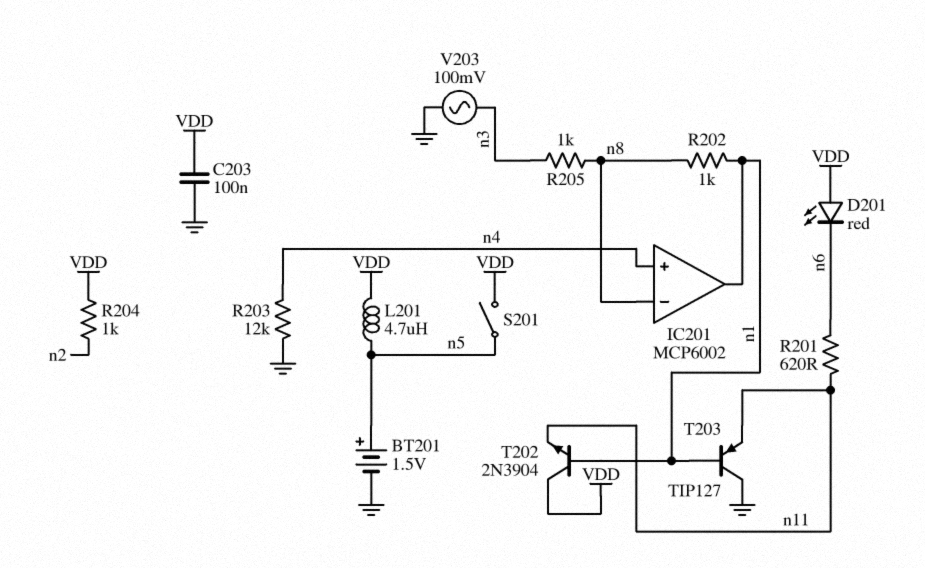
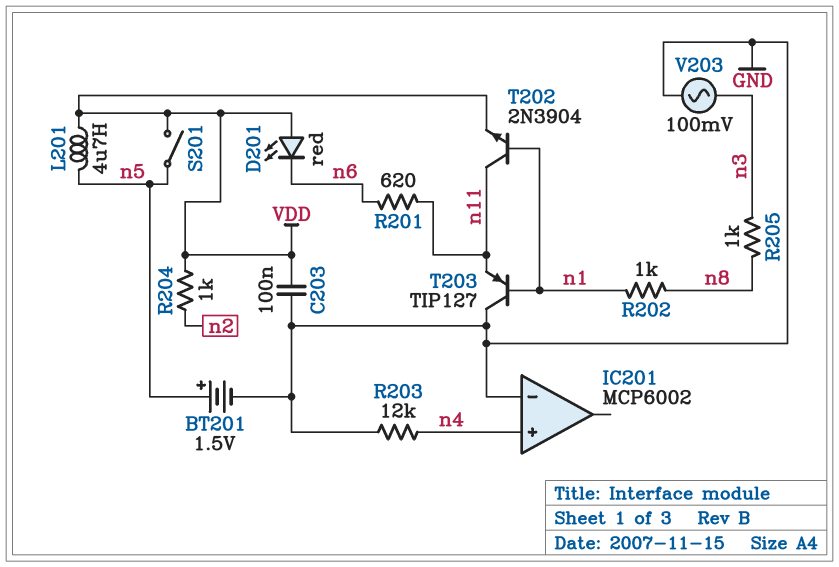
IC201 pin in-: n8 -> GND
IC201 pin out: n1 -> none
T202: NPN 2N3904 (B n1, C VDD, E n11) -> NPN 2N3904 (B n1, C n11, E VDD)

